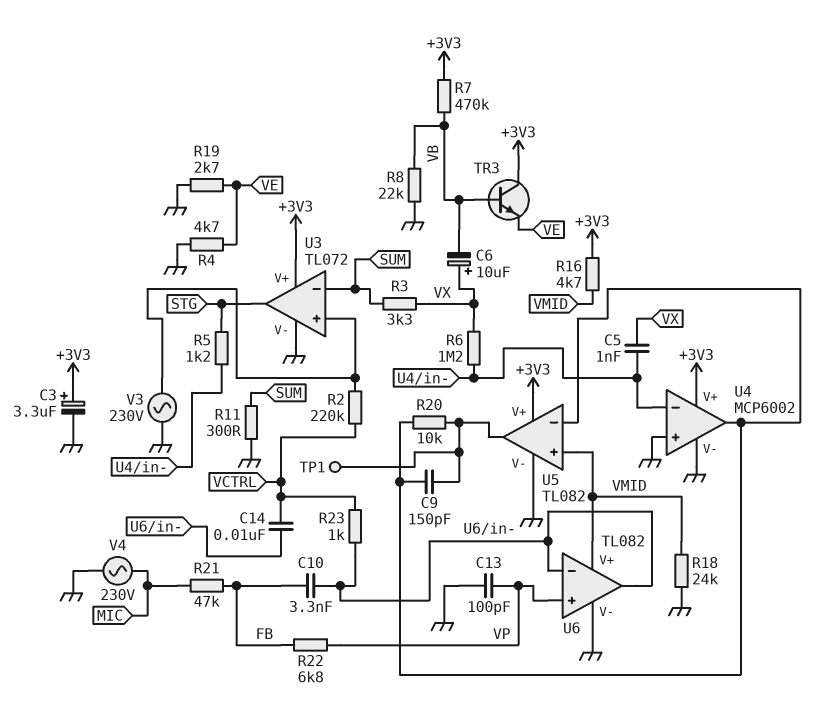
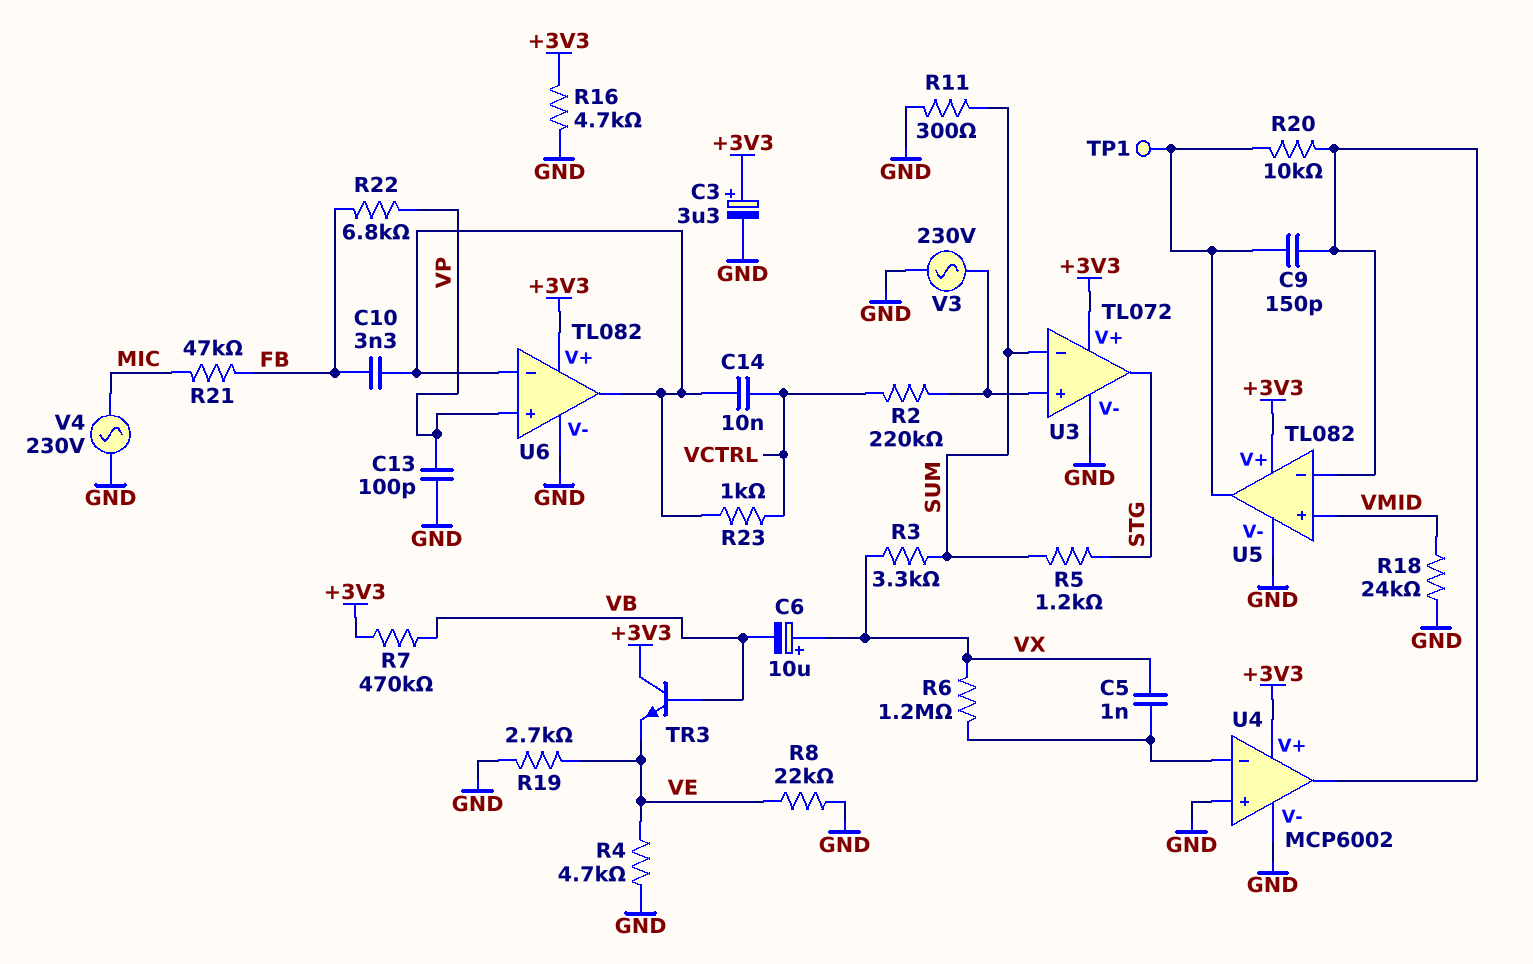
R5: 1.2k (STG, U4/in-) -> 1.2k (STG, SUM)
R8: 22k (GND, VB) -> 22k (GND, VE)
R16: 4.7k (+3V3, VMID) -> 4.7k (+3V3, GND)
U6 pin V+: VMID -> +3V3

